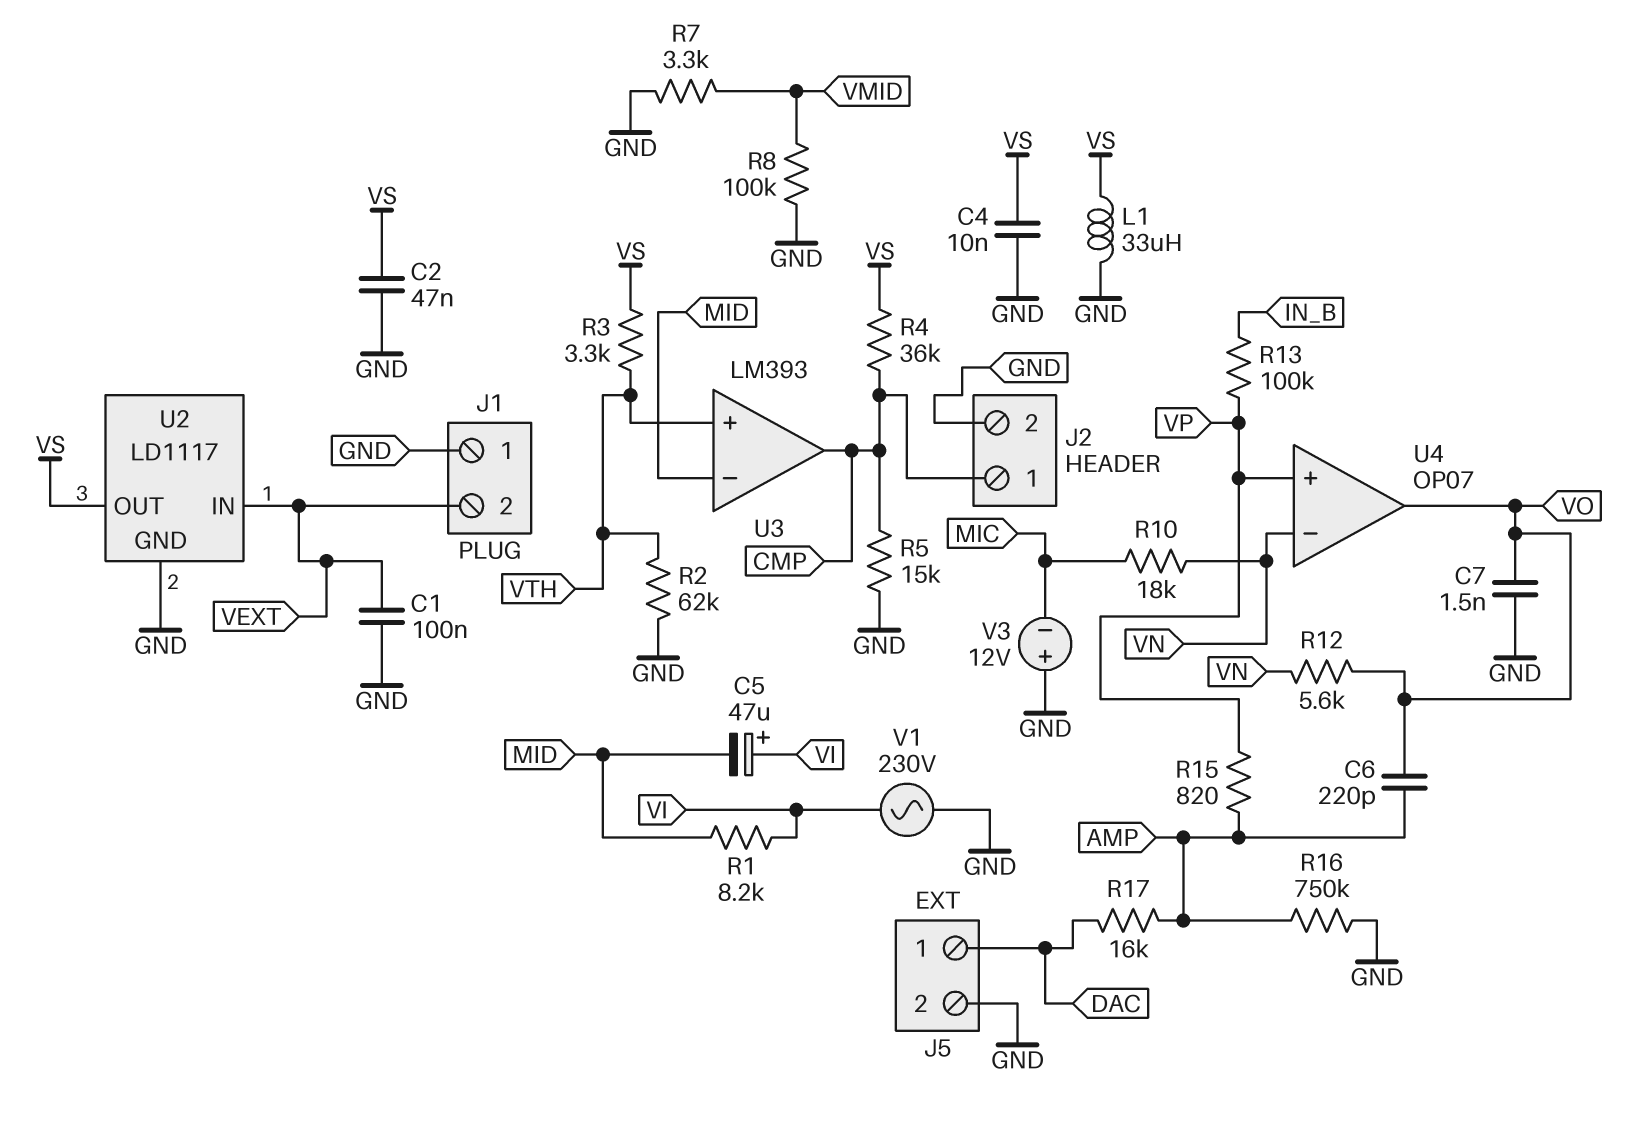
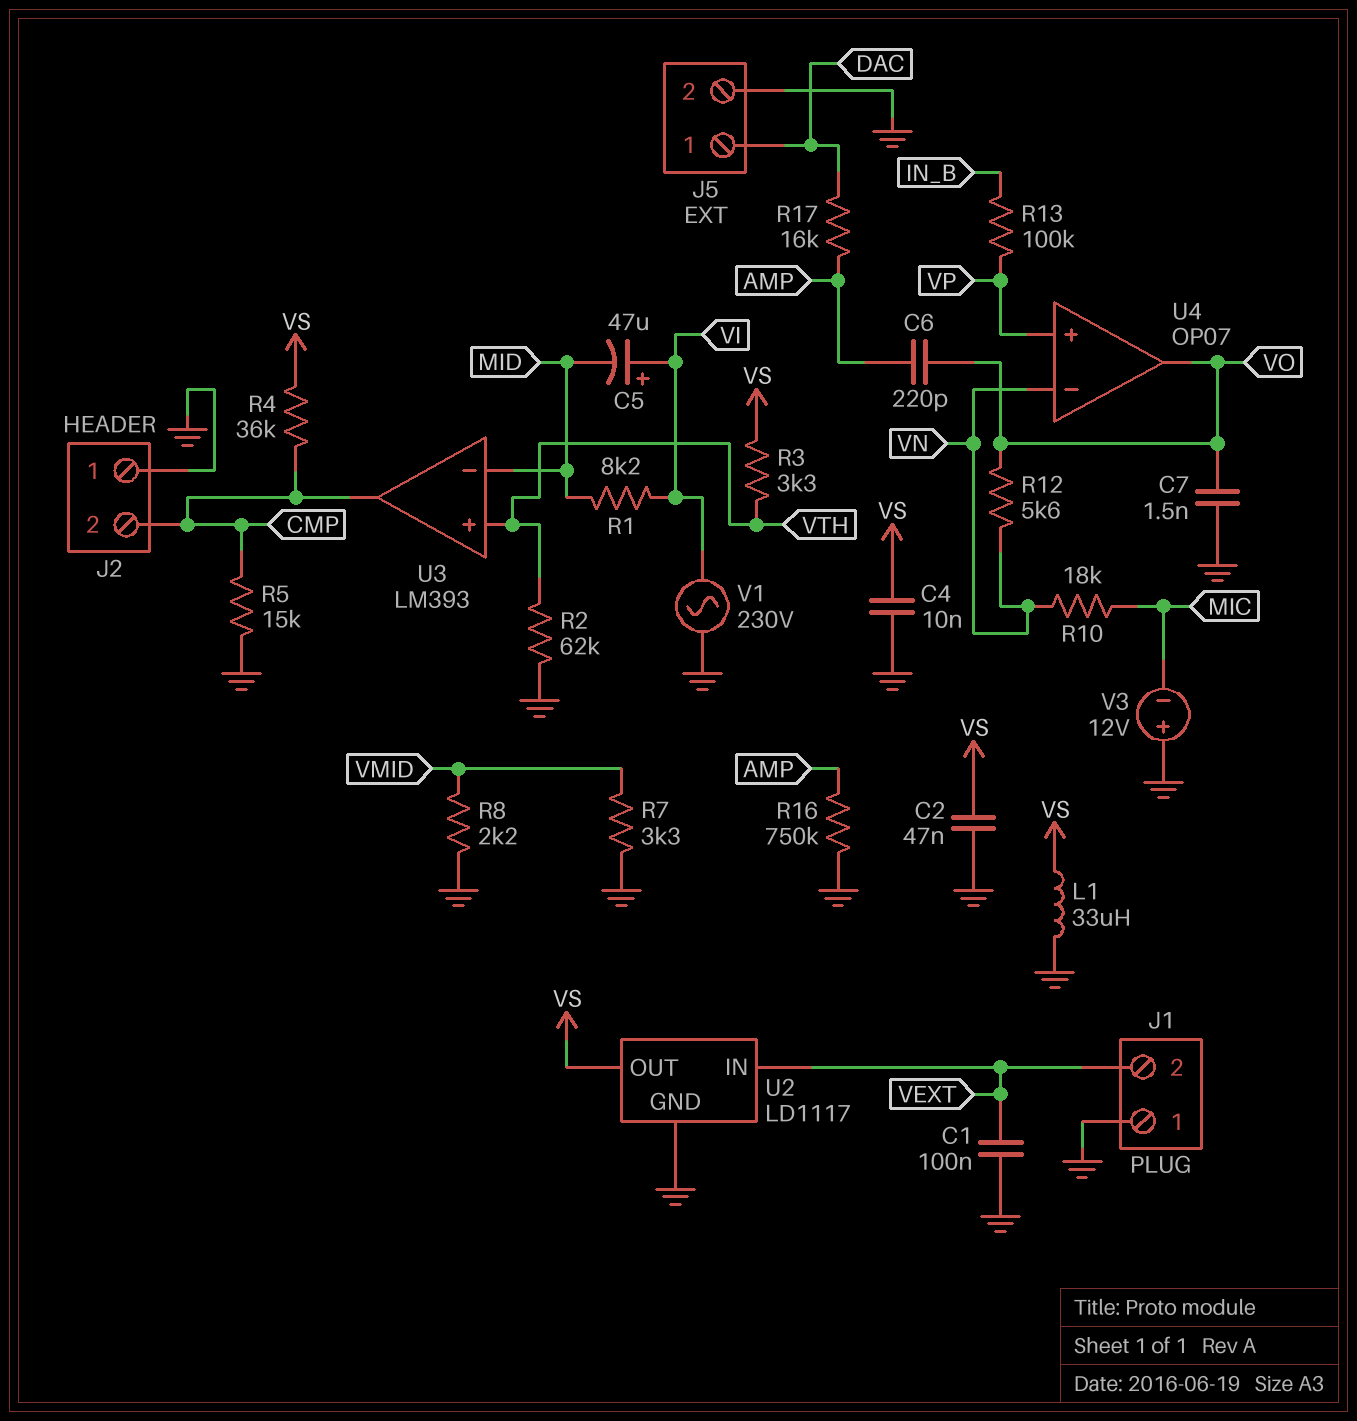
J2 pin 1: CMP -> GND
J2 pin 2: GND -> CMP
R8: 100k (GND, VMID) -> 2.2k (GND, VMID)
R15: 820 (AMP, VP) -> none

